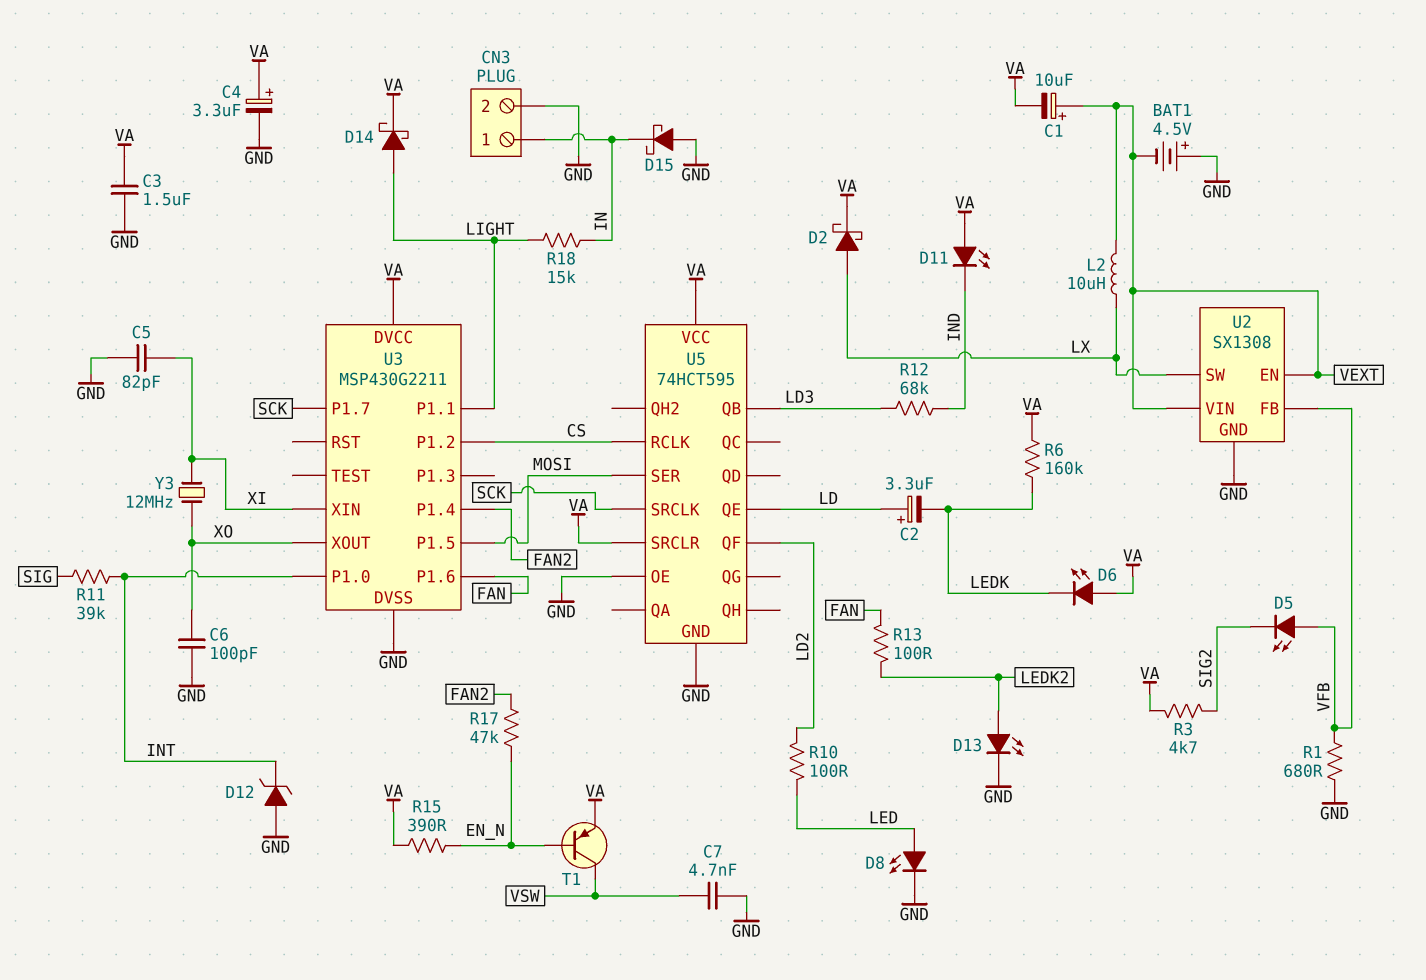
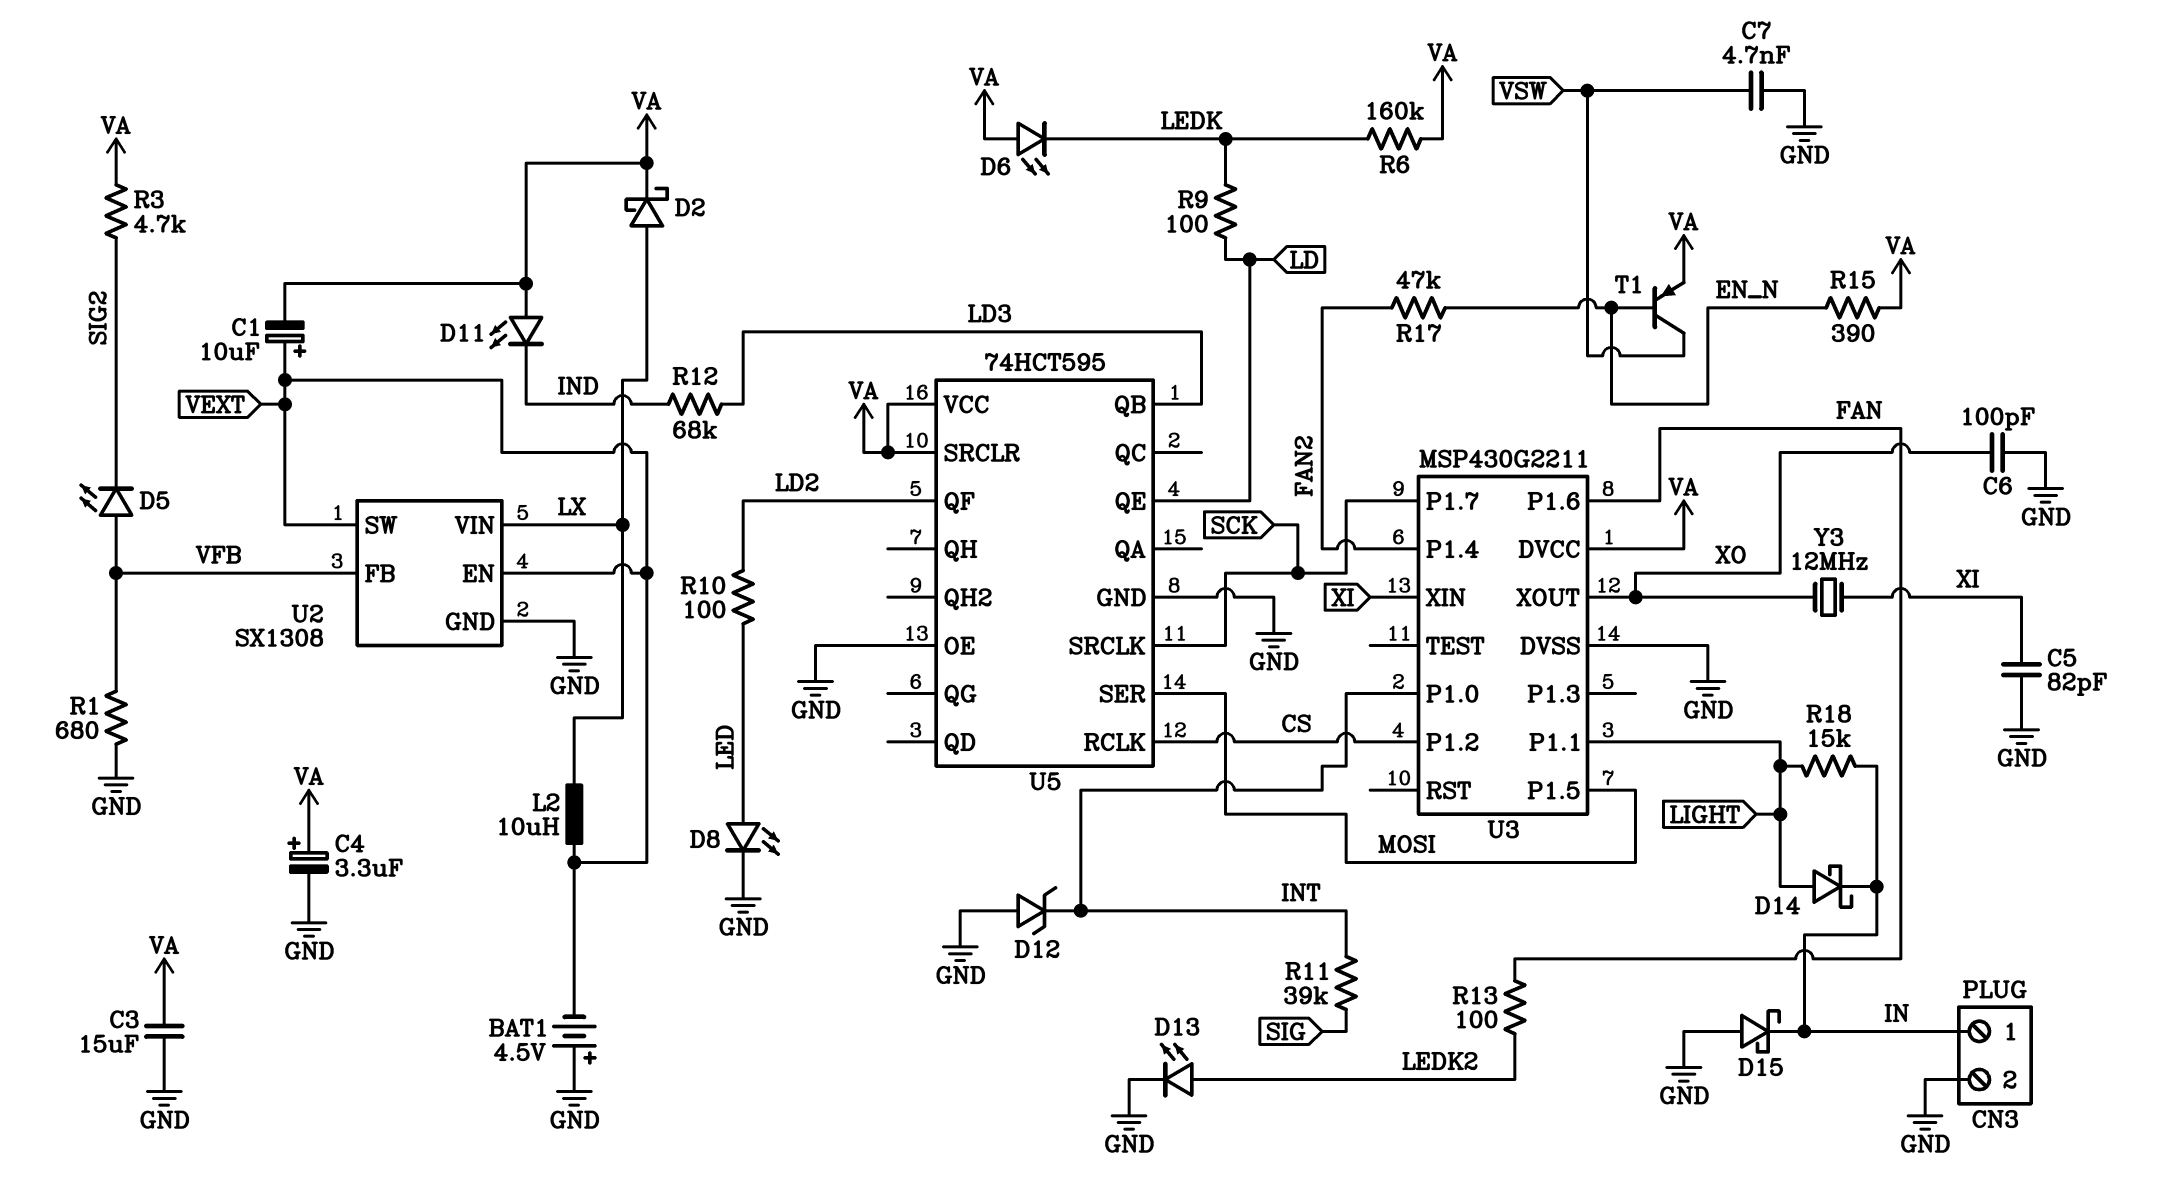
C2: 3.3uF (plus LD, minus LEDK) -> none
C3: 1.5uF (GND, VA) -> 15uF (GND, VA)
D14: schottky (A LIGHT, K VA) -> schottky (A LIGHT, K IN)
R9: none -> 100 (LD, LEDK)
U2 pin SW: LX -> VEXT
U2 pin VIN: VEXT -> LX

